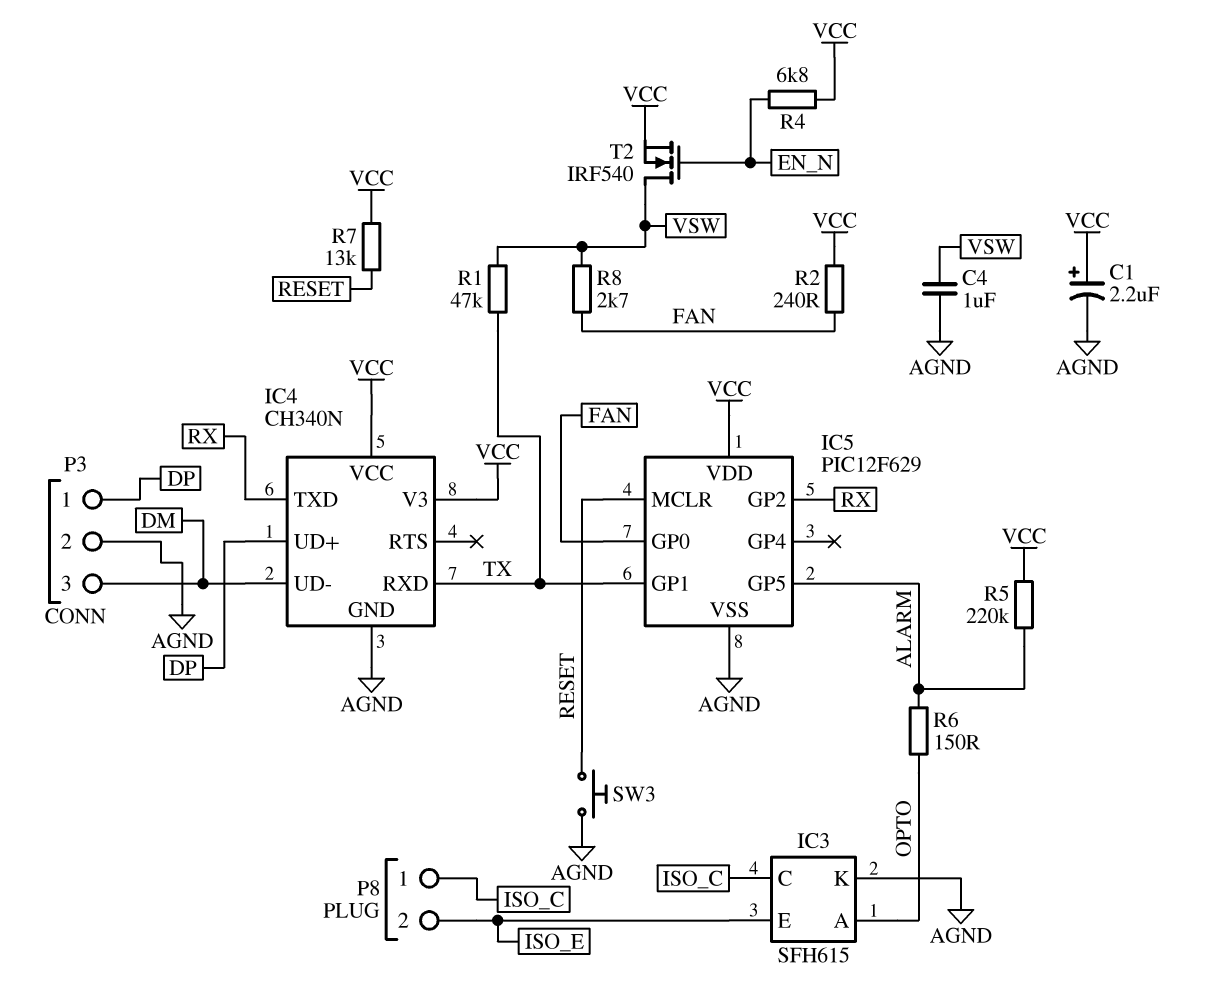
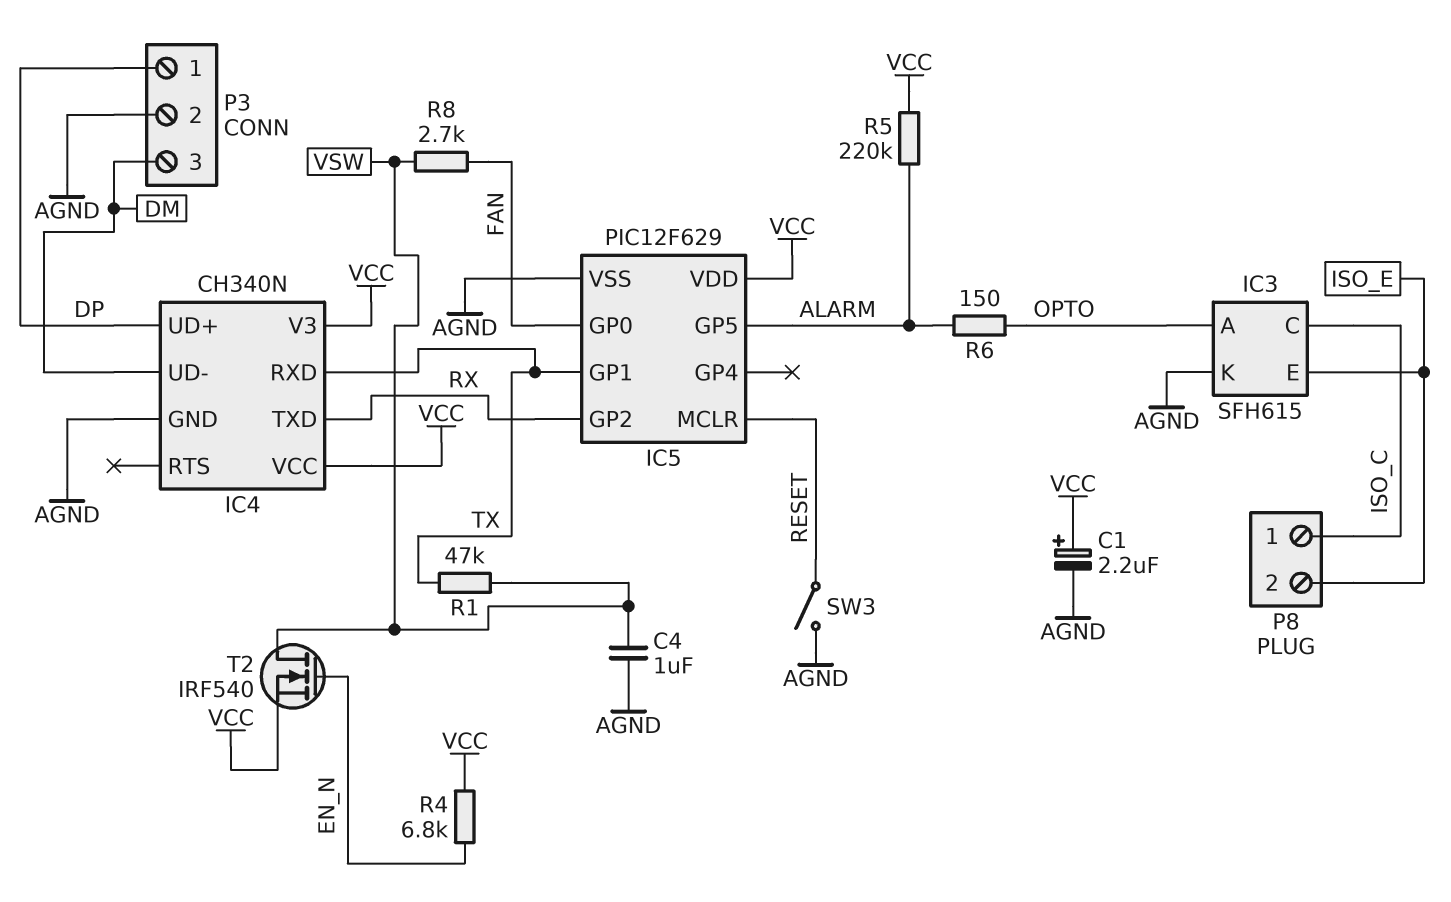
R2: 240 (FAN, VCC) -> none
R7: 13k (RESET, VCC) -> none
SW3: button (AGND, RESET) -> switch (AGND, RESET)

